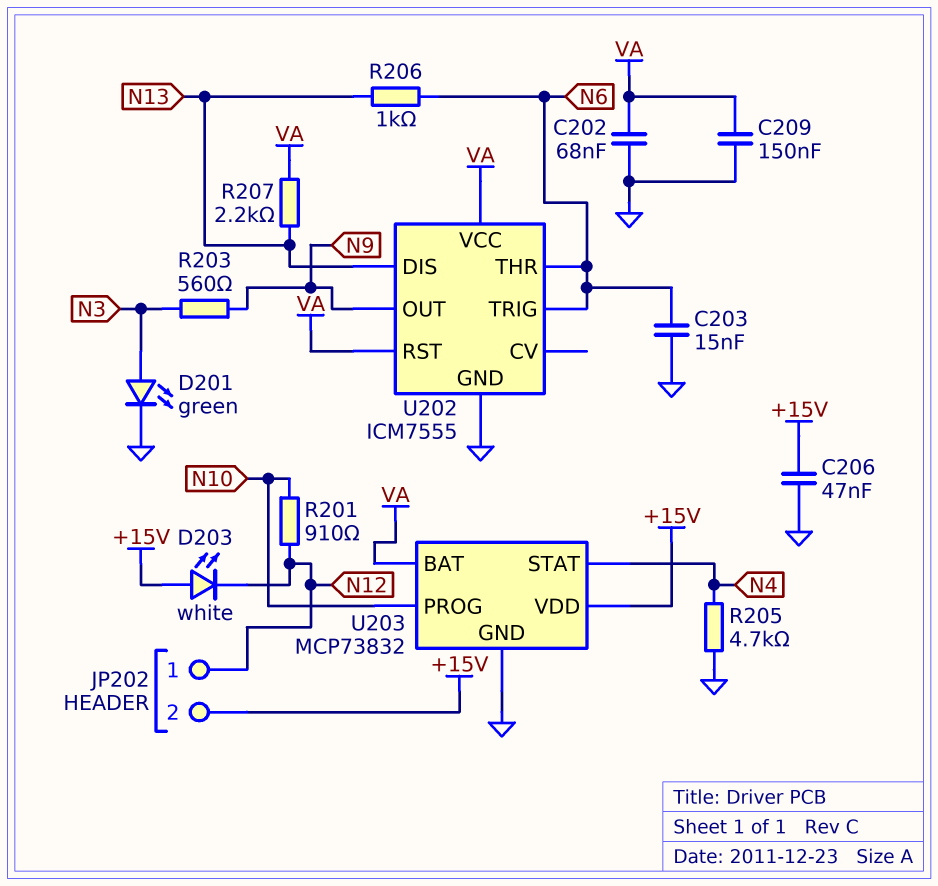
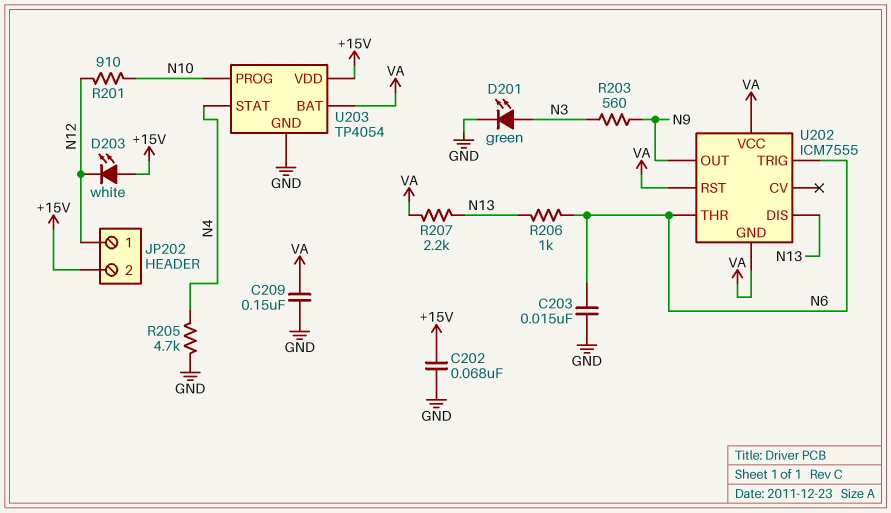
C202: 68nF (GND, VA) -> 68nF (+15V, GND)
C206: 47nF (+15V, GND) -> none
U202 pin GND: GND -> VA
U203: MCP73832 -> TP4054

